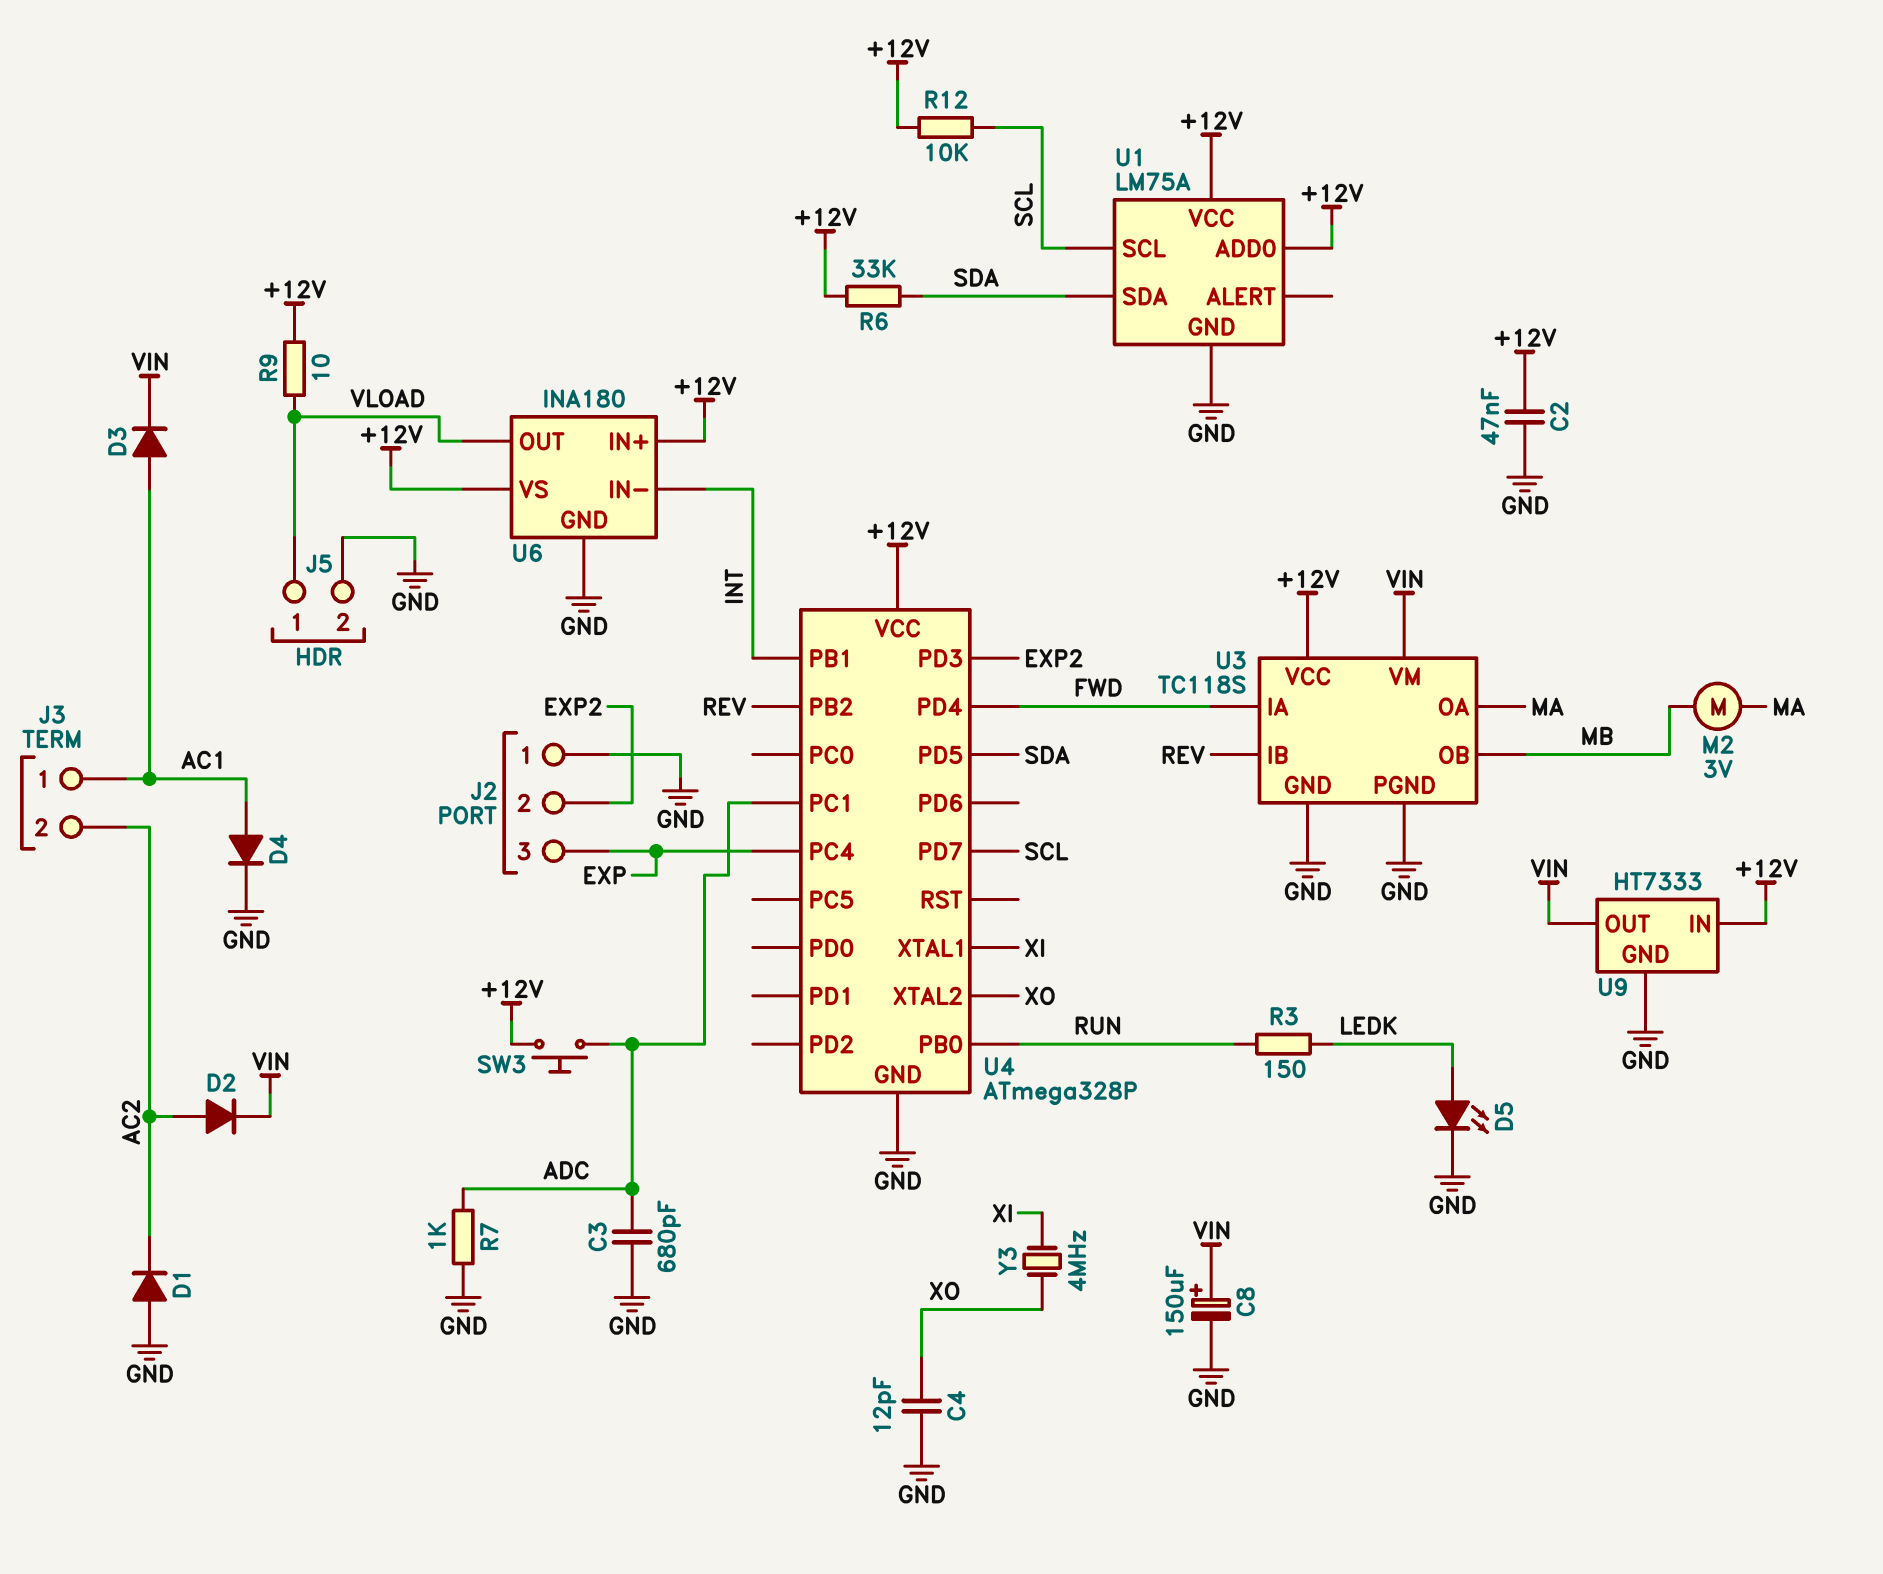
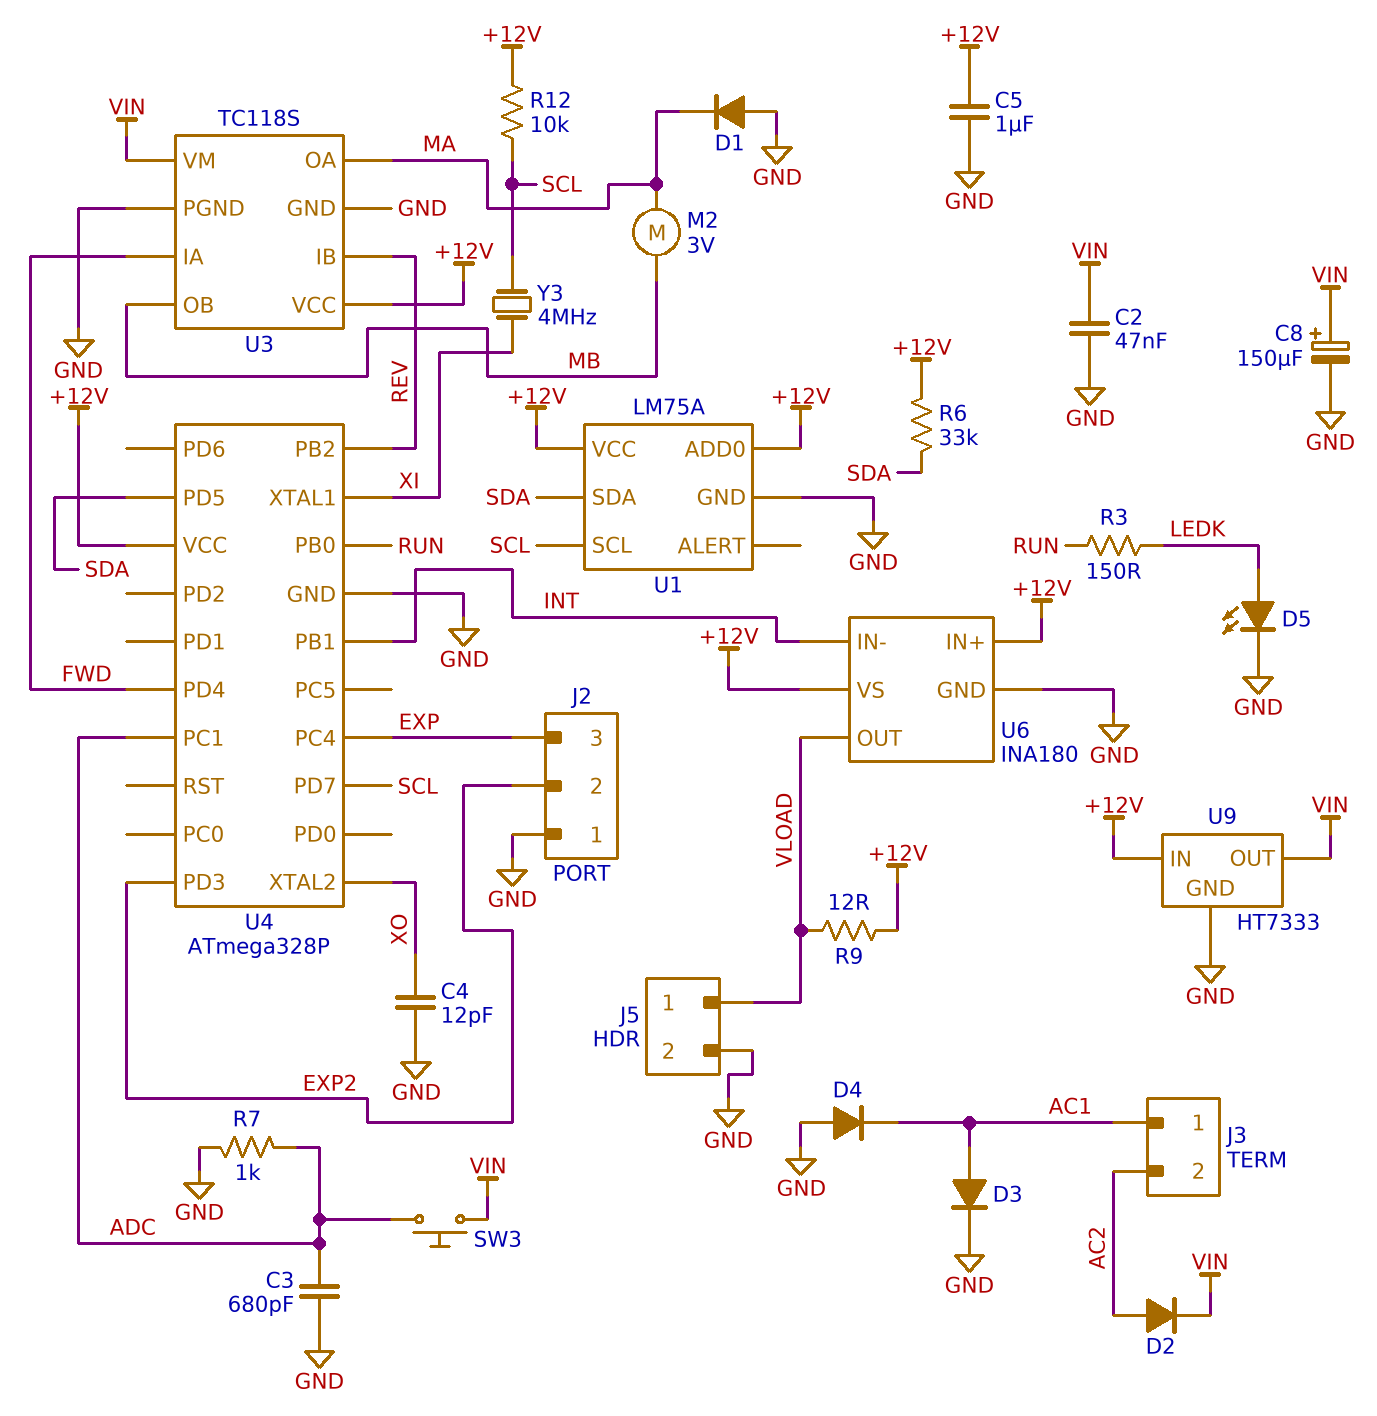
C2: 47nF (+12V, GND) -> 47nF (GND, VIN)
C5: none -> 1uF (+12V, GND)
D1: diode (A GND, K AC2) -> diode (A GND, K MA)
D3: diode (A AC1, K VIN) -> diode (A AC1, K GND)
D4: diode (A AC1, K GND) -> diode (A GND, K AC1)
R9: 10 (+12V, VLOAD) -> 12 (+12V, VLOAD)
SW3: button (+12V, ADC) -> button (ADC, VIN)
Y3: 4MHz (XI, XO) -> 4MHz (SCL, XI)

